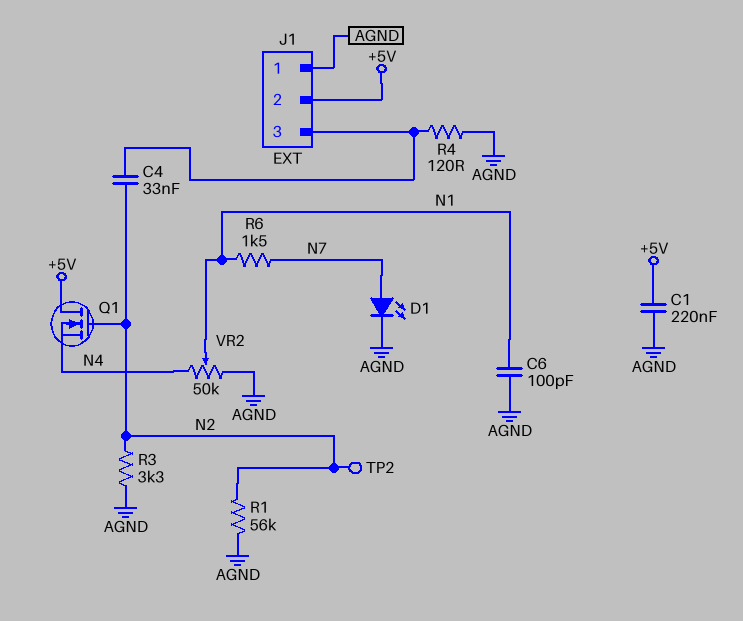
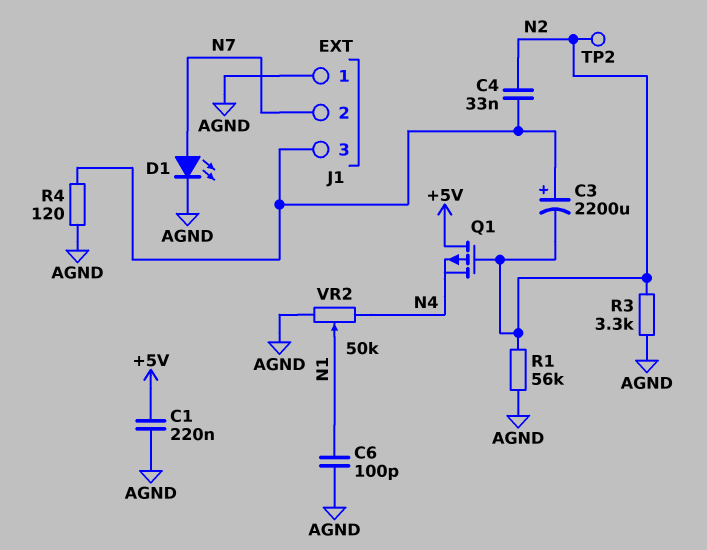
C3: none -> 2200uF (plus J1/3, minus N2)
J1 pin 2: +5V -> N7
Q1: NMOS (G N2, D +5V, S N4) -> PMOS (G N2, D +5V, S N4)
R6: 1.5k (N1, N7) -> none

